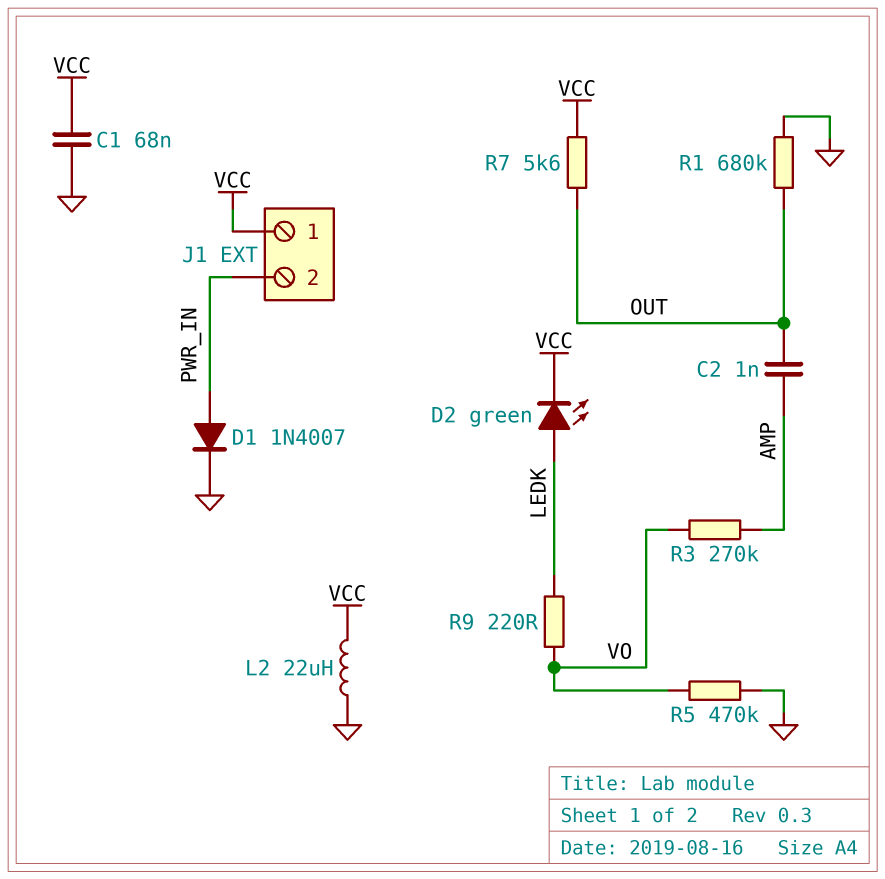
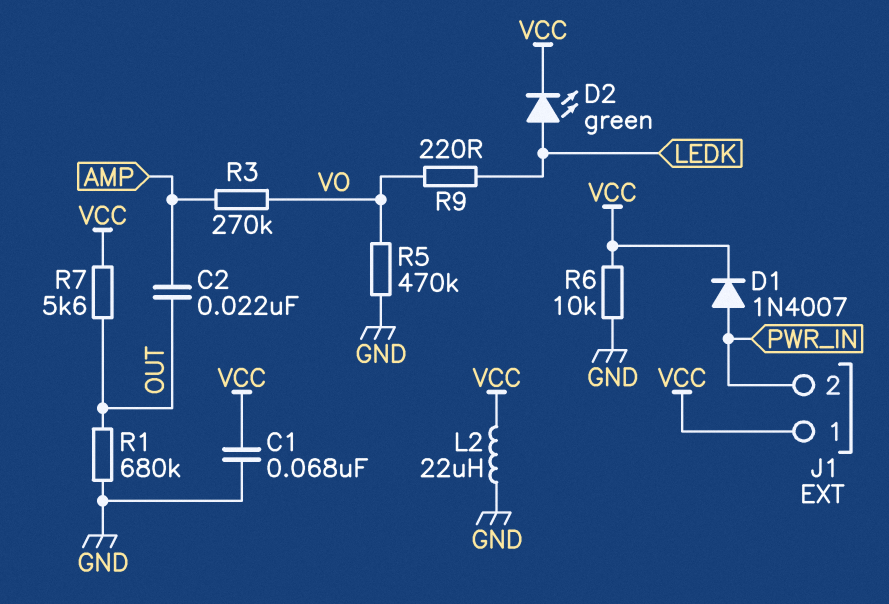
C2: 1nF (AMP, OUT) -> 22nF (AMP, OUT)
D1: diode 1N4007 (A PWR_IN, K GND) -> diode 1N4007 (A PWR_IN, K VCC)
R6: none -> 10k (GND, VCC)

